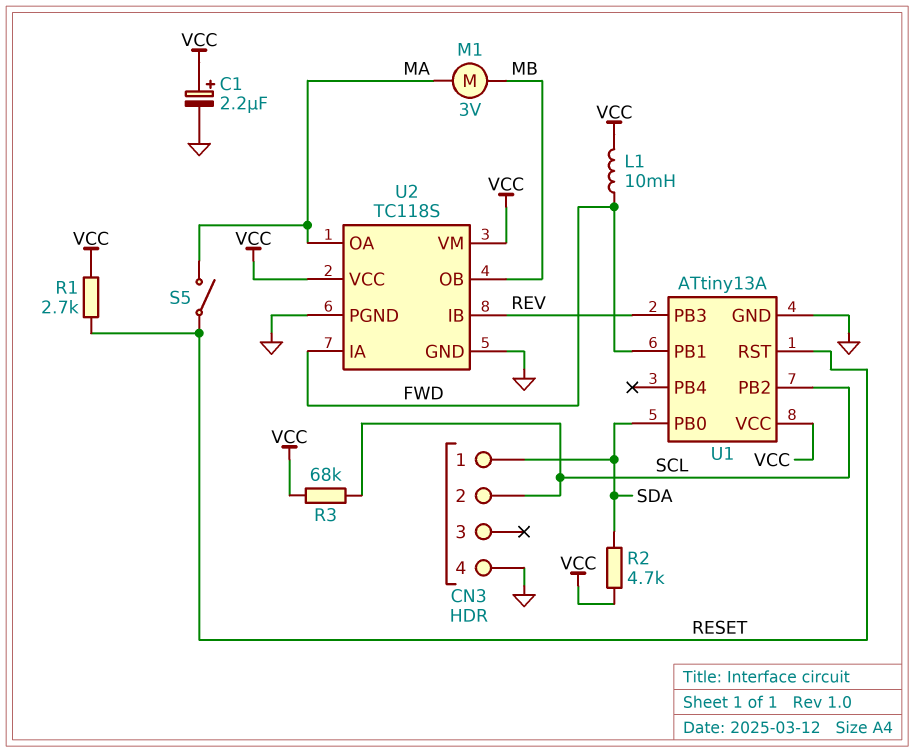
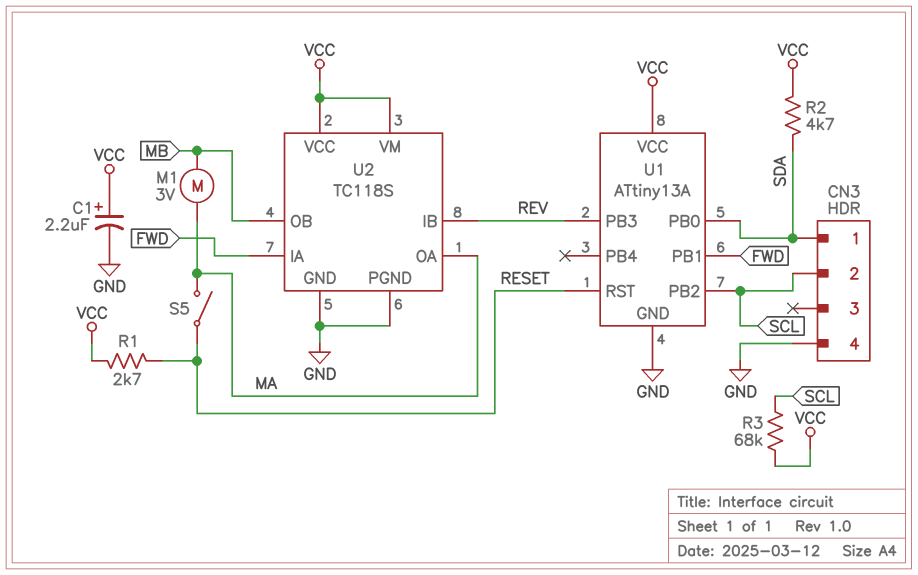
L1: 10mH (FWD, VCC) -> none

